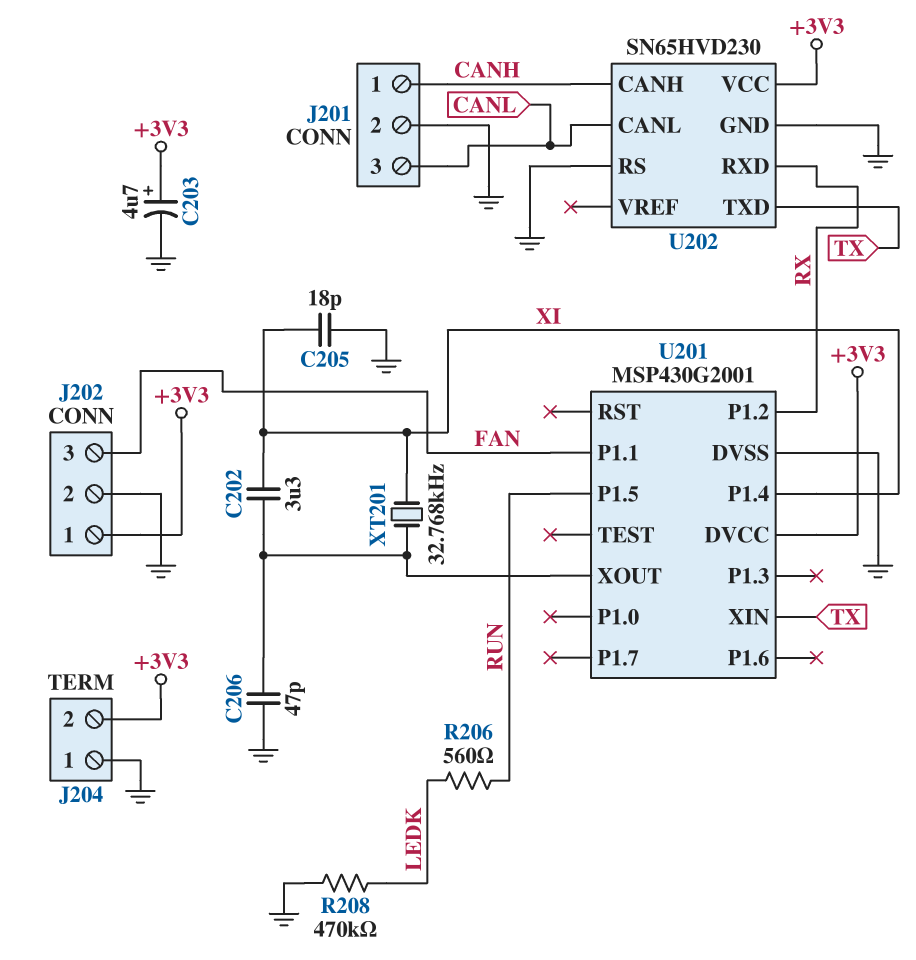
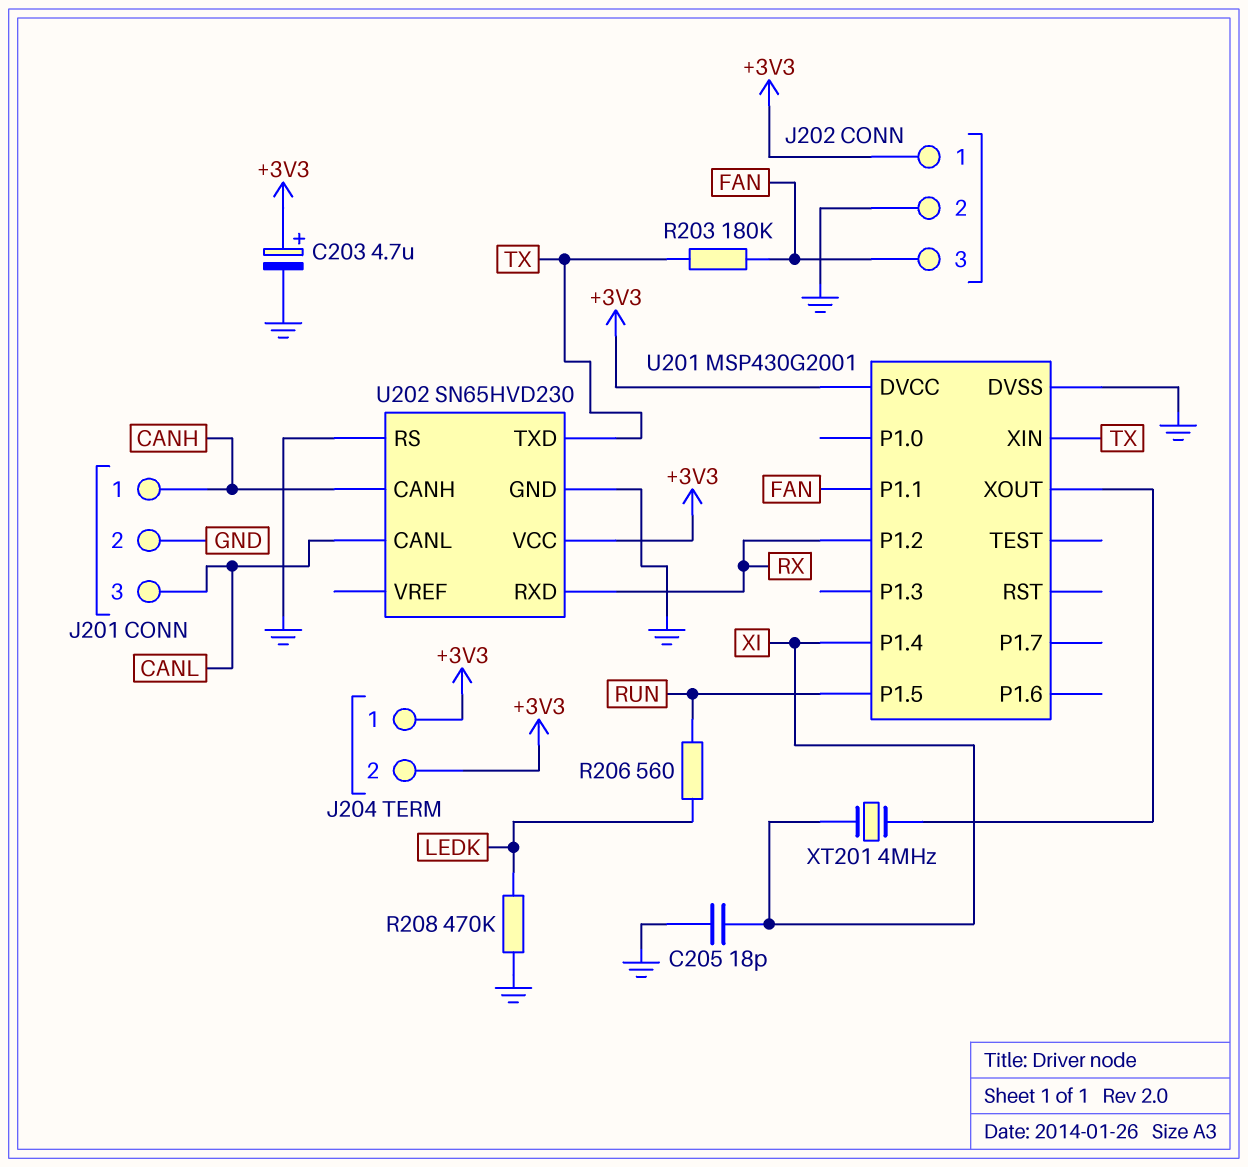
C202: 3.3uF (U201/XOUT, XI) -> none
C206: 47pF (GND, U201/XOUT) -> none
J204 pin 1: GND -> +3V3
R203: none -> 180k (FAN, TX)
XT201: 32.768kHz (U201/XOUT, XI) -> 4MHz (U201/XOUT, XI)

